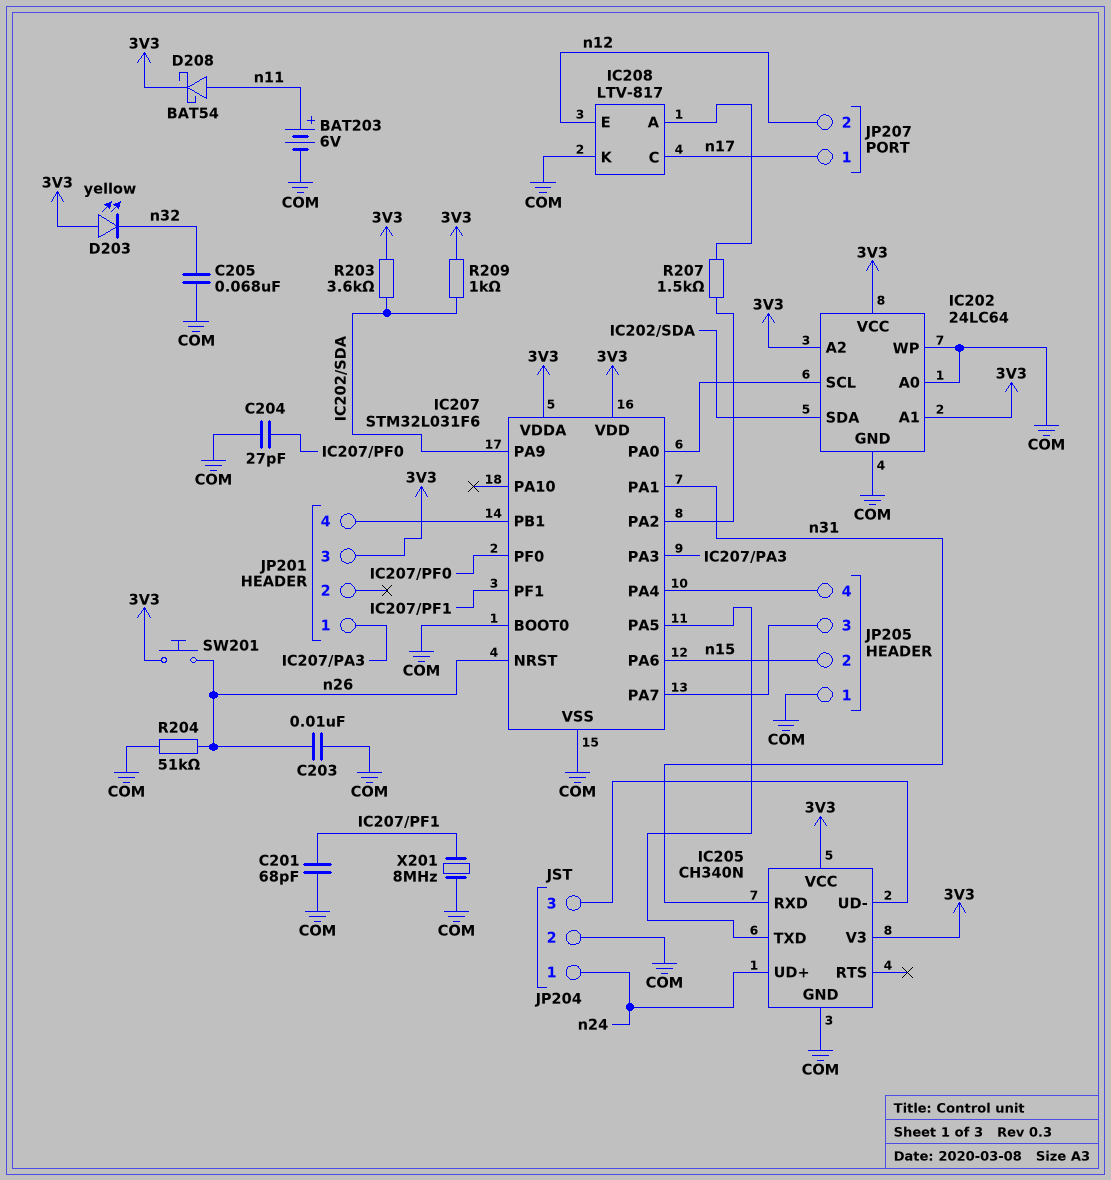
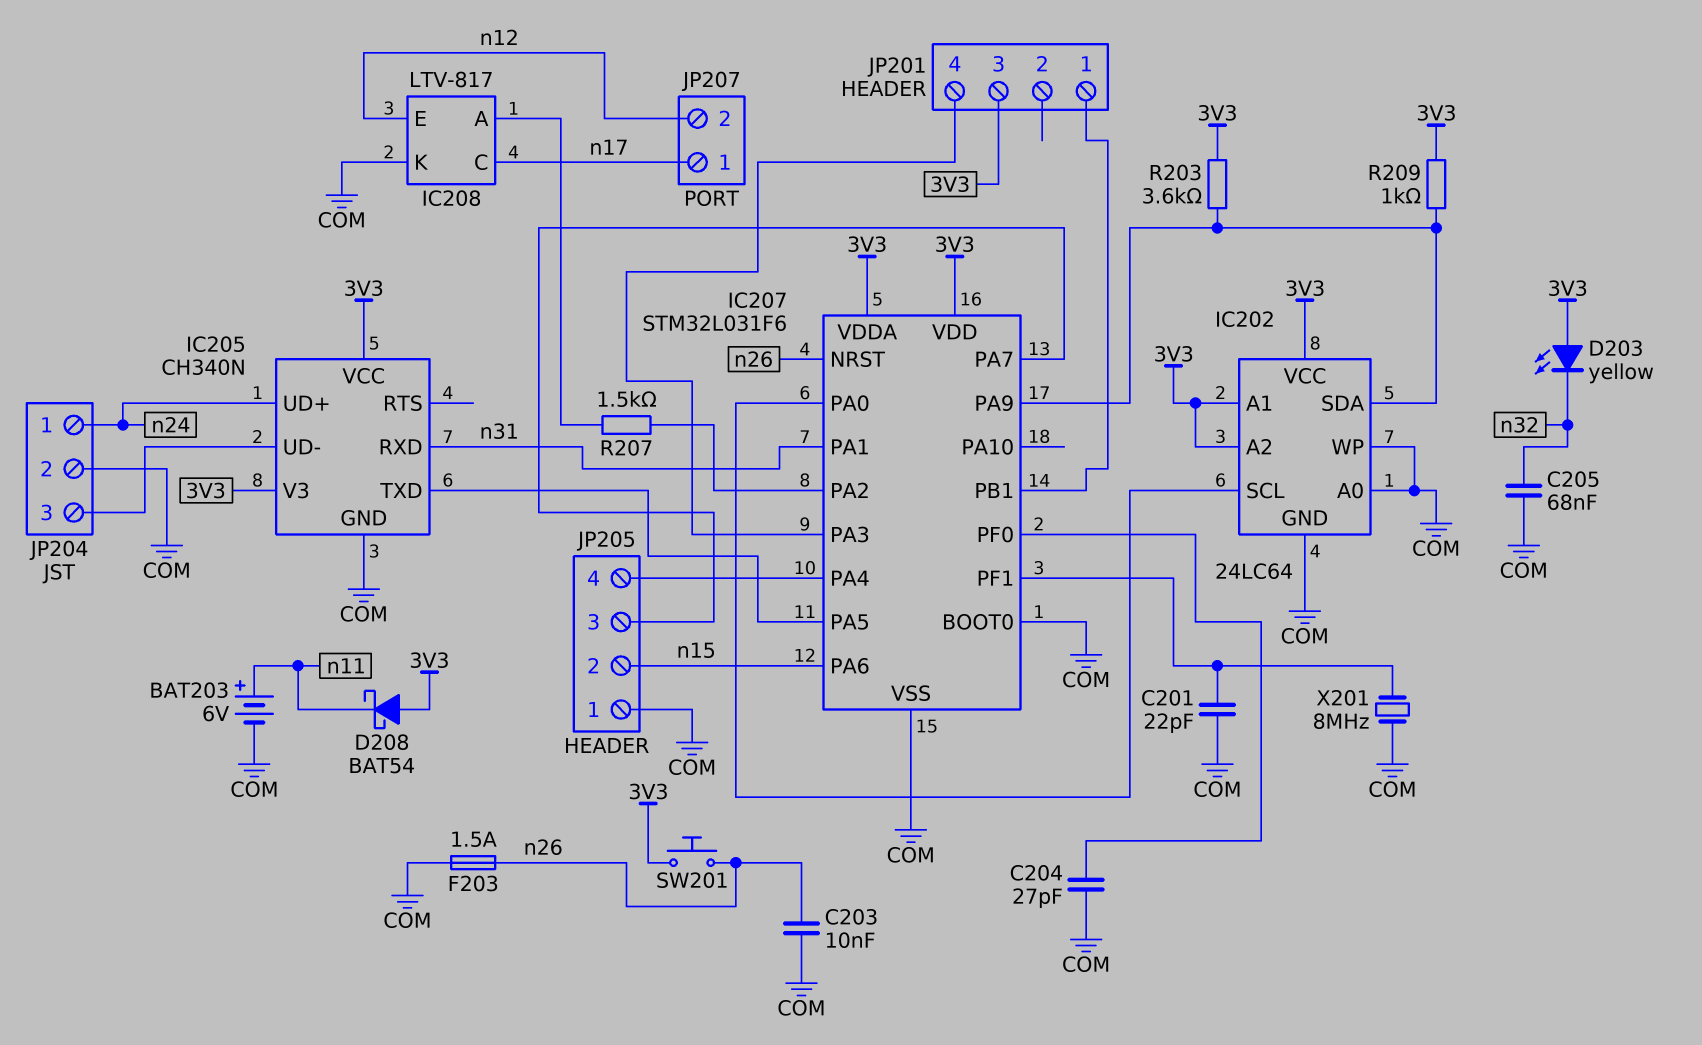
C201: 68pF (COM, IC207/PF1) -> 22pF (COM, IC207/PF1)
D208: schottky BAT54 (A n11, K 3V3) -> schottky BAT54 (A 3V3, K n11)
F203: none -> 1.5A (COM, n26)
JP201 pin 1: IC207/PA3 -> IC207/PB1
JP201 pin 4: IC207/PB1 -> IC207/PA3
R204: 51k (COM, n26) -> none

